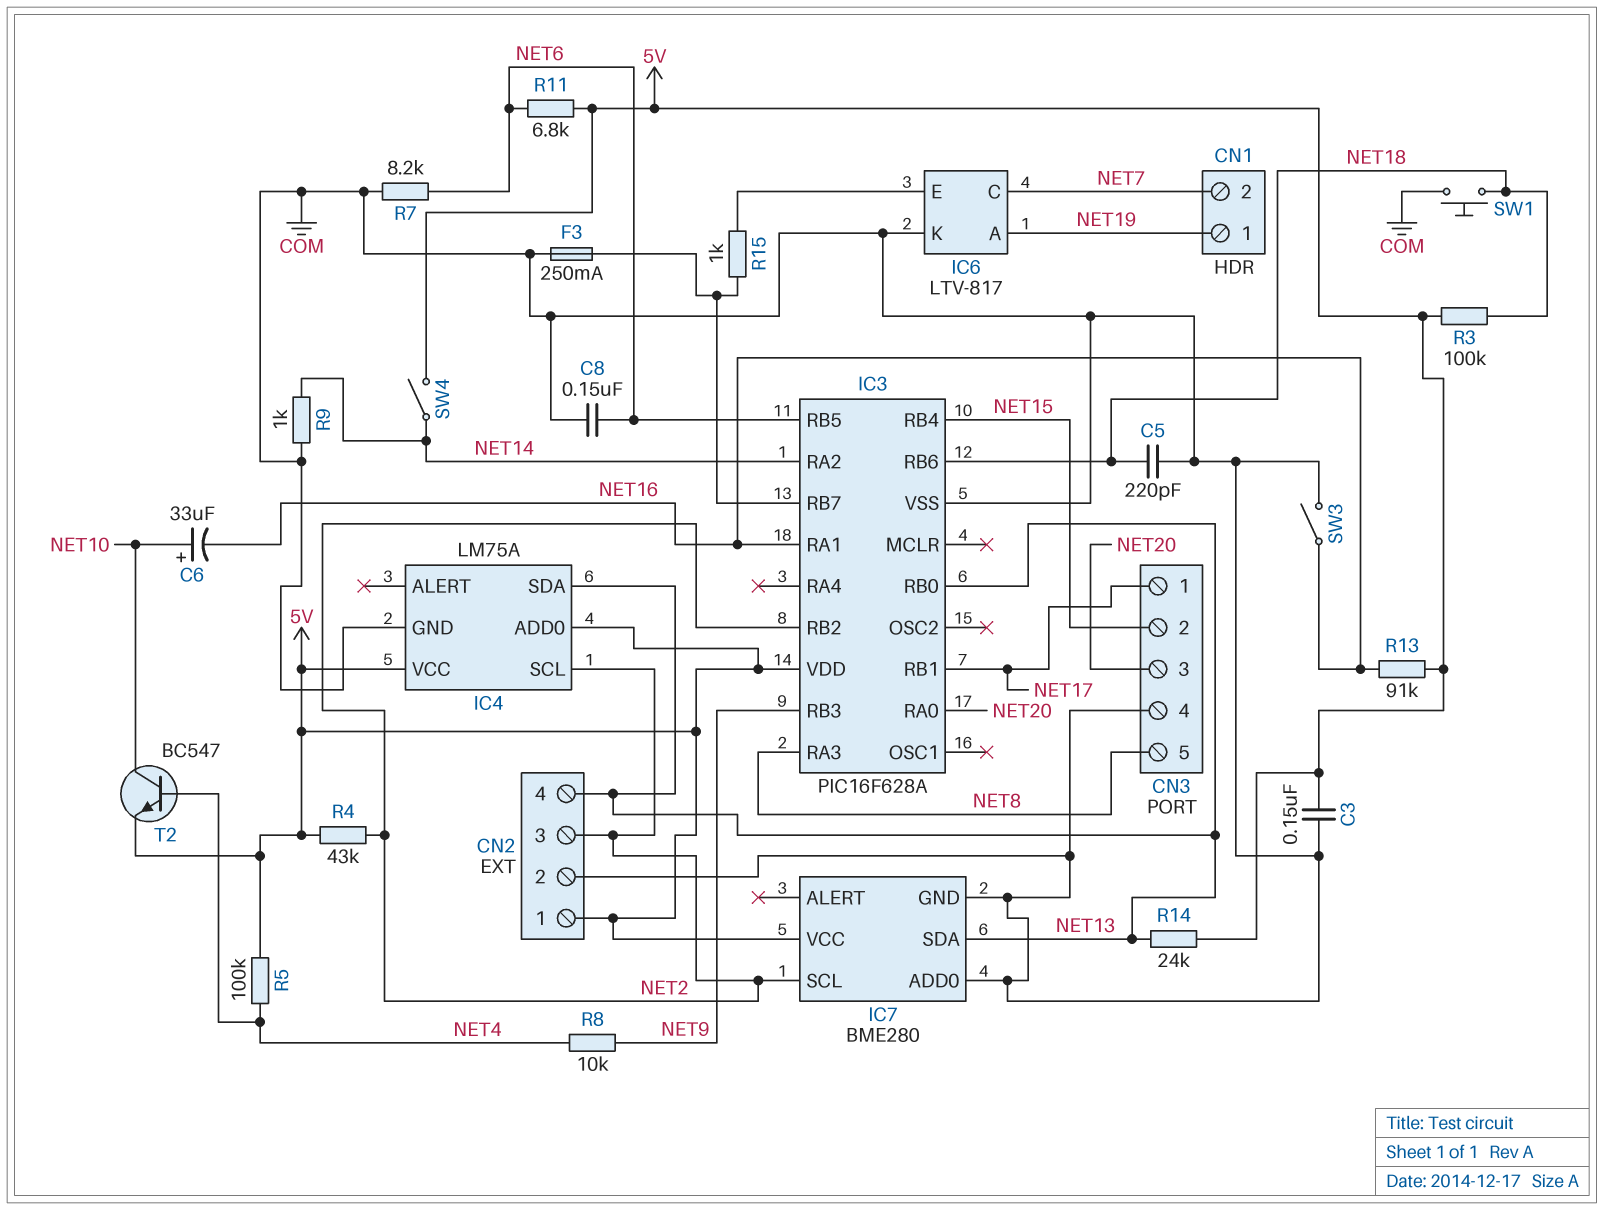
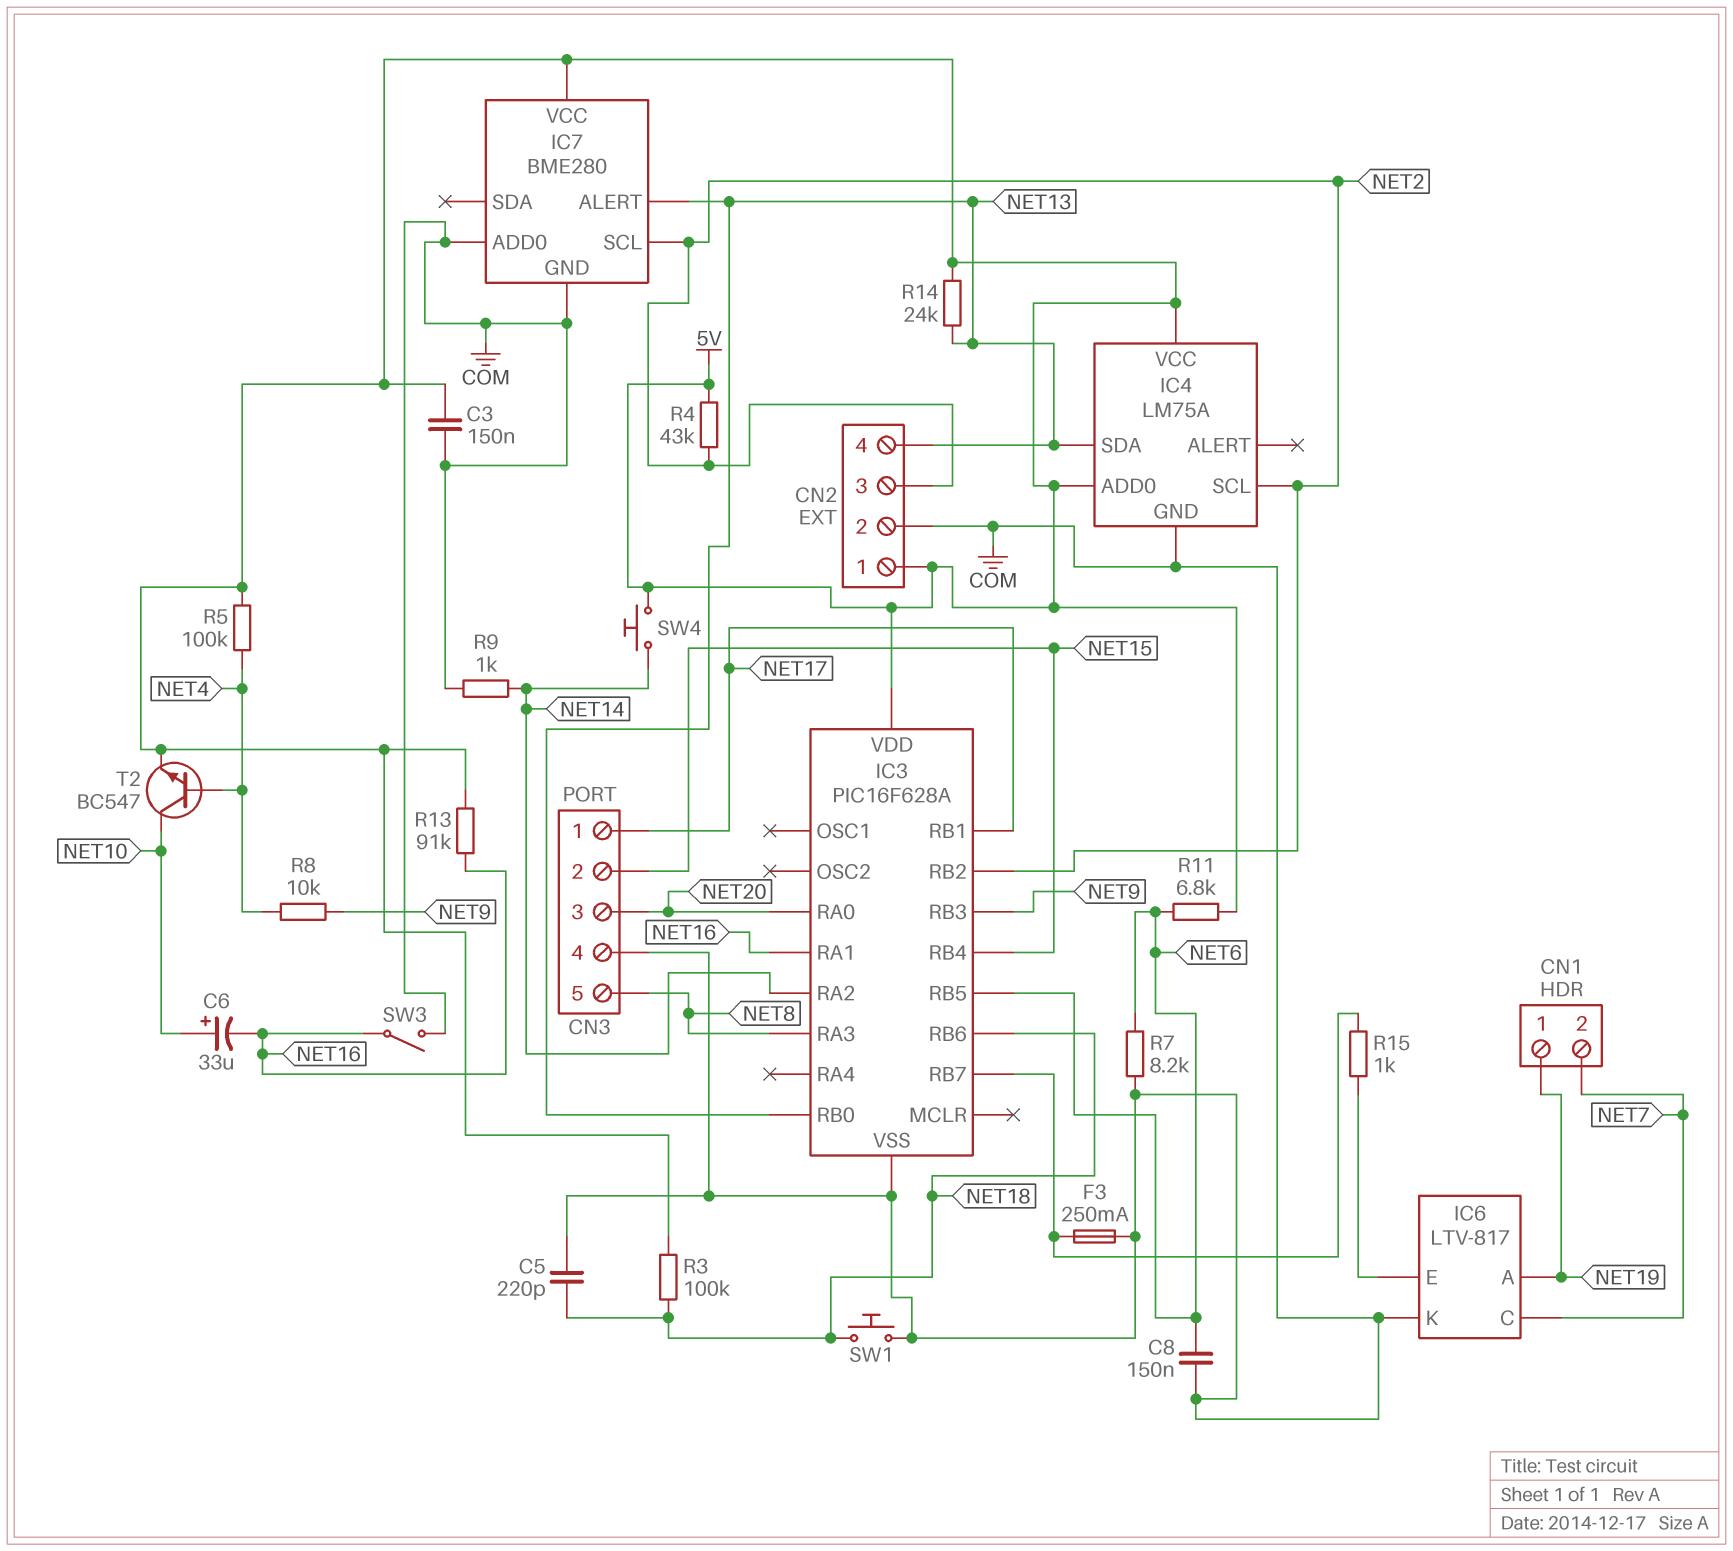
IC7 pin ALERT: none -> NET13
IC7 pin SDA: NET13 -> none
SW4: switch (5V, NET14) -> button (5V, NET14)

